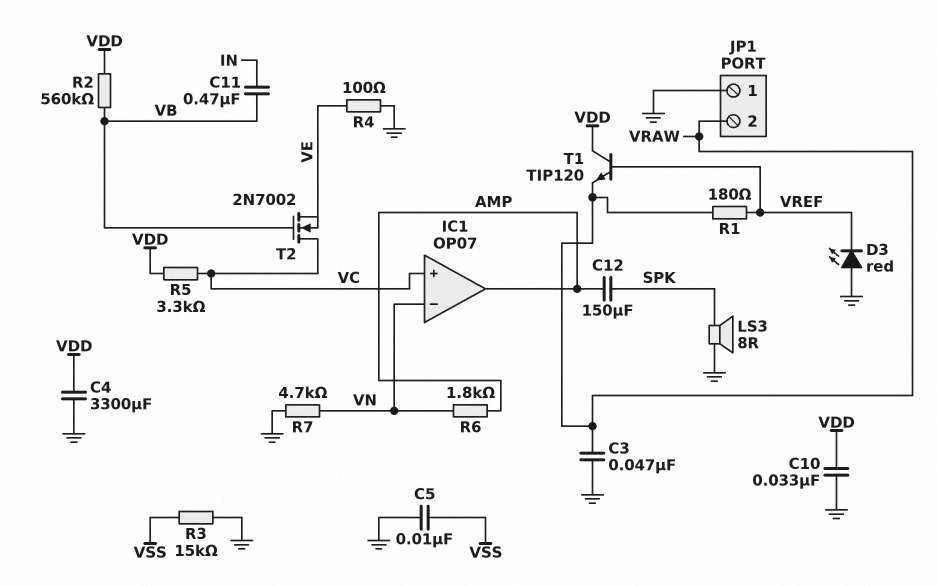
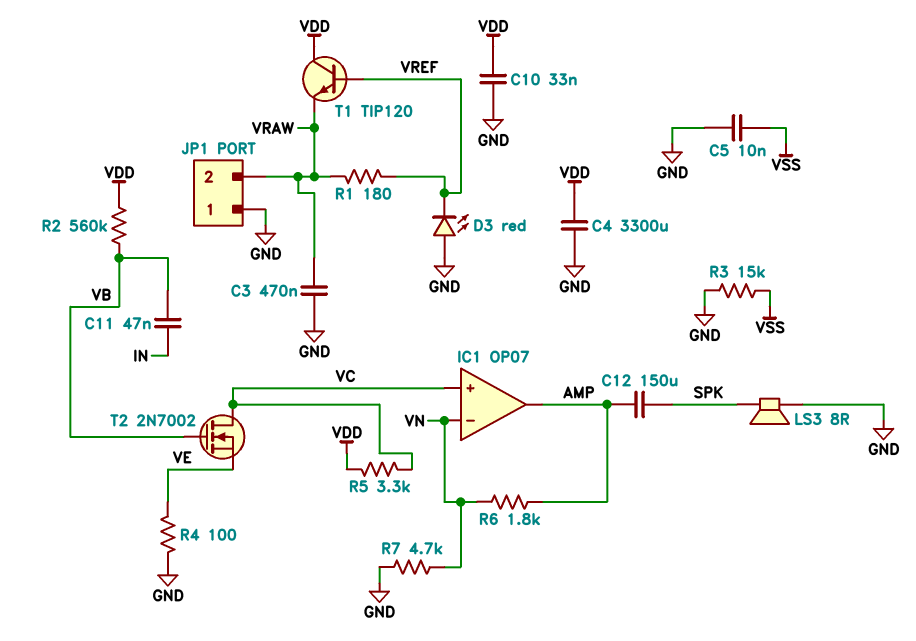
C3: 47nF (GND, VRAW) -> 470nF (GND, VRAW)
C11: 470nF (IN, VB) -> 47nF (IN, VB)

